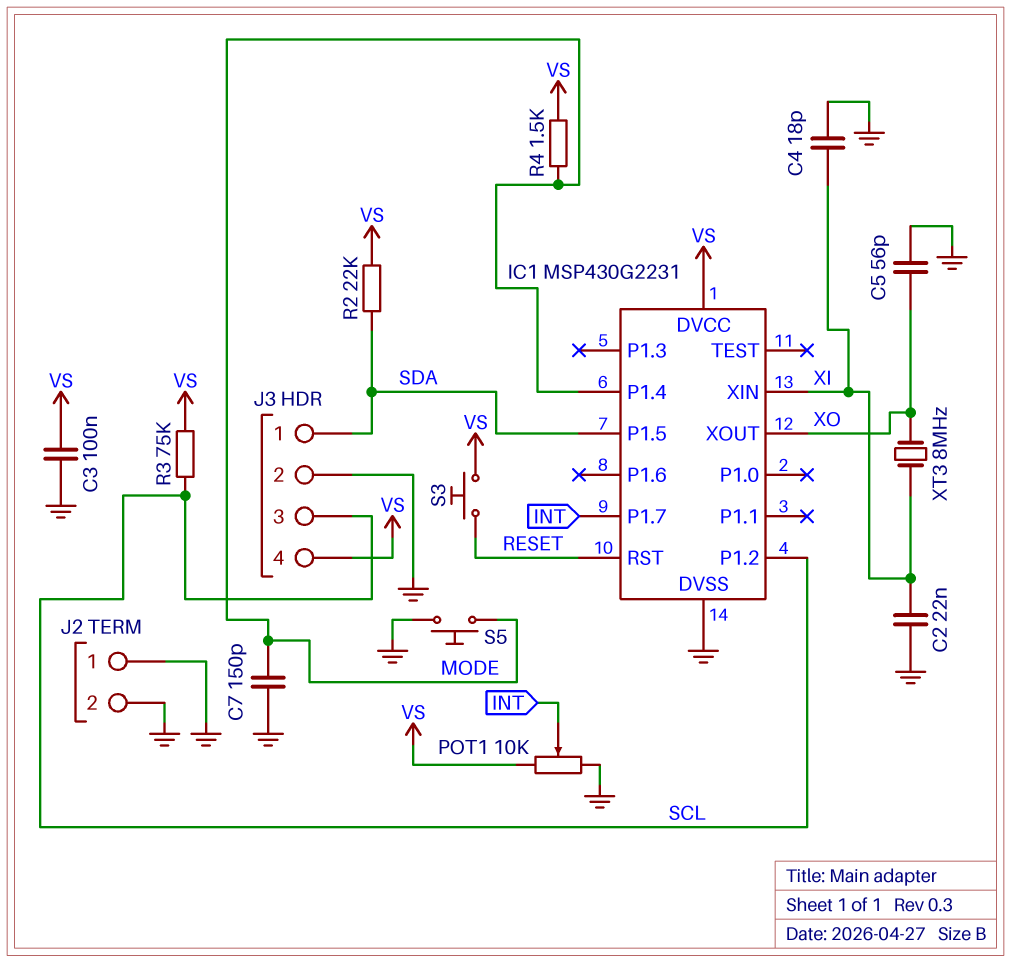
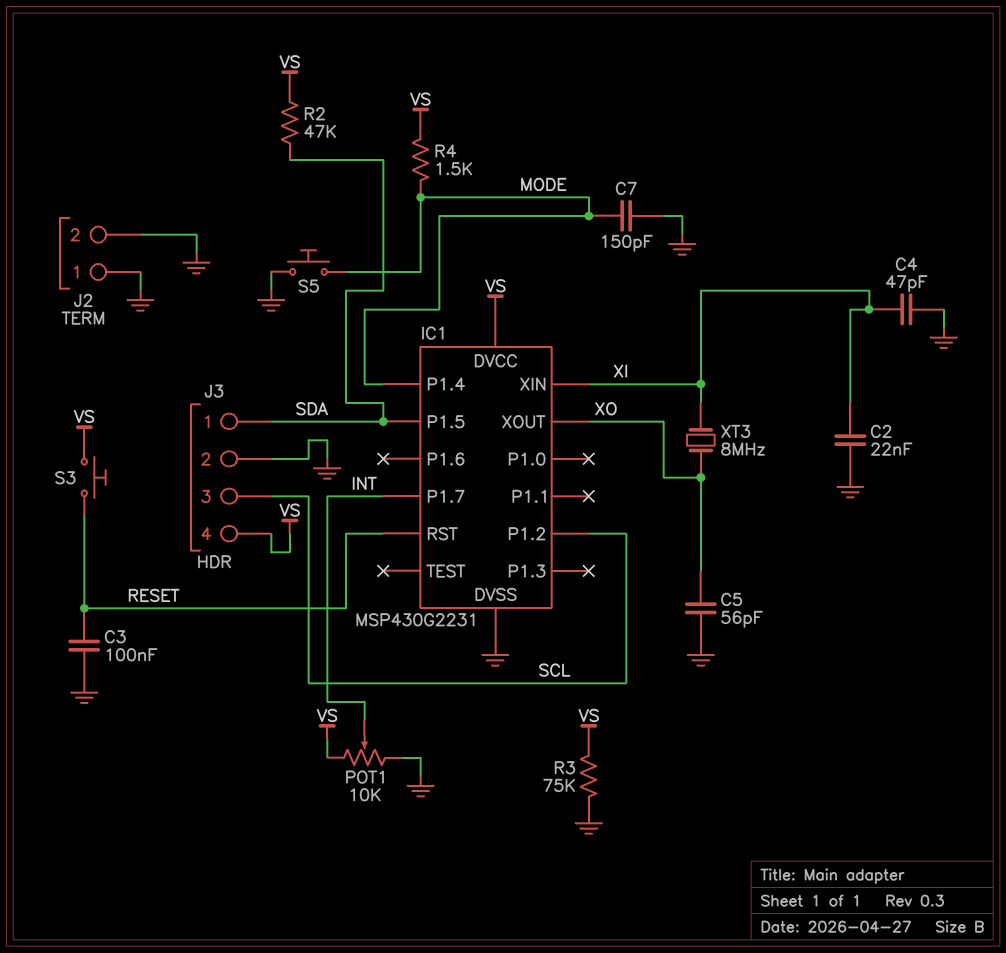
C3: 100nF (GND, VS) -> 100nF (GND, RESET)
C4: 18pF (GND, XI) -> 47pF (GND, XI)
R2: 22k (SDA, VS) -> 47k (SDA, VS)
R3: 75k (SCL, VS) -> 75k (GND, VS)

